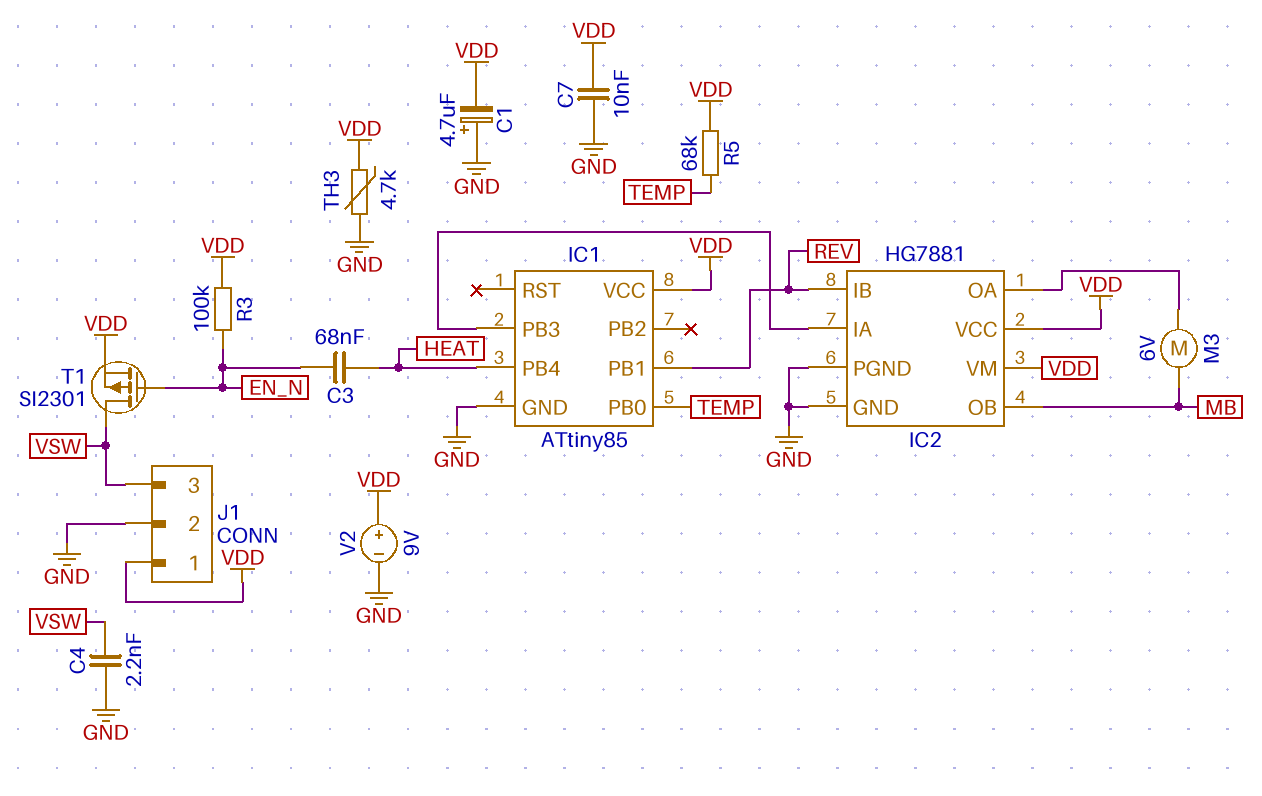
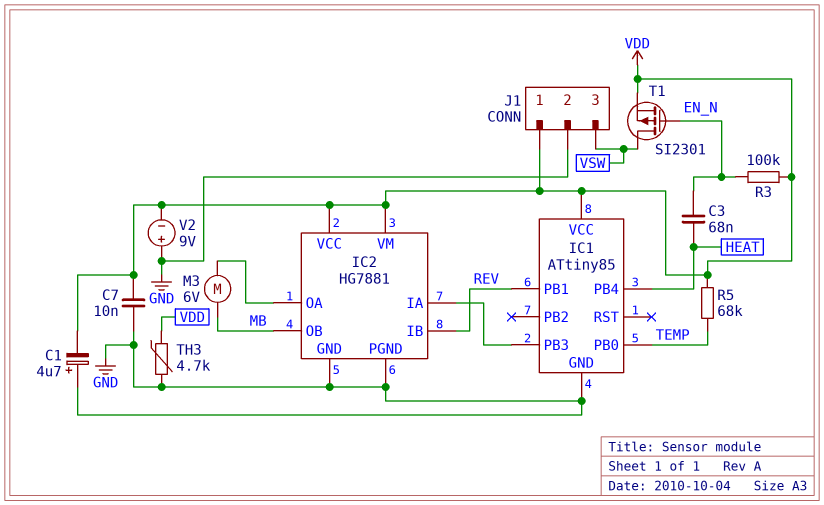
C4: 2.2nF (GND, VSW) -> none
V2: 9V (plus VDD, minus GND) -> 9V (plus GND, minus VDD)

